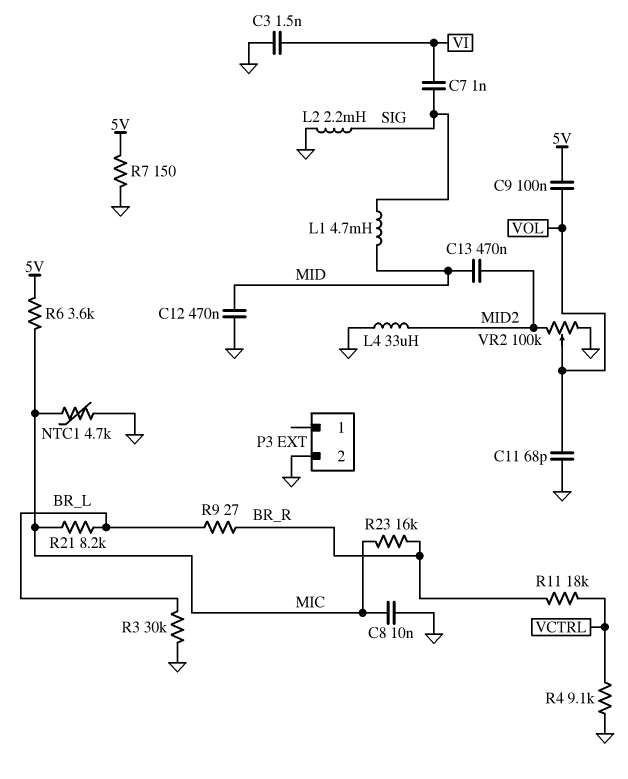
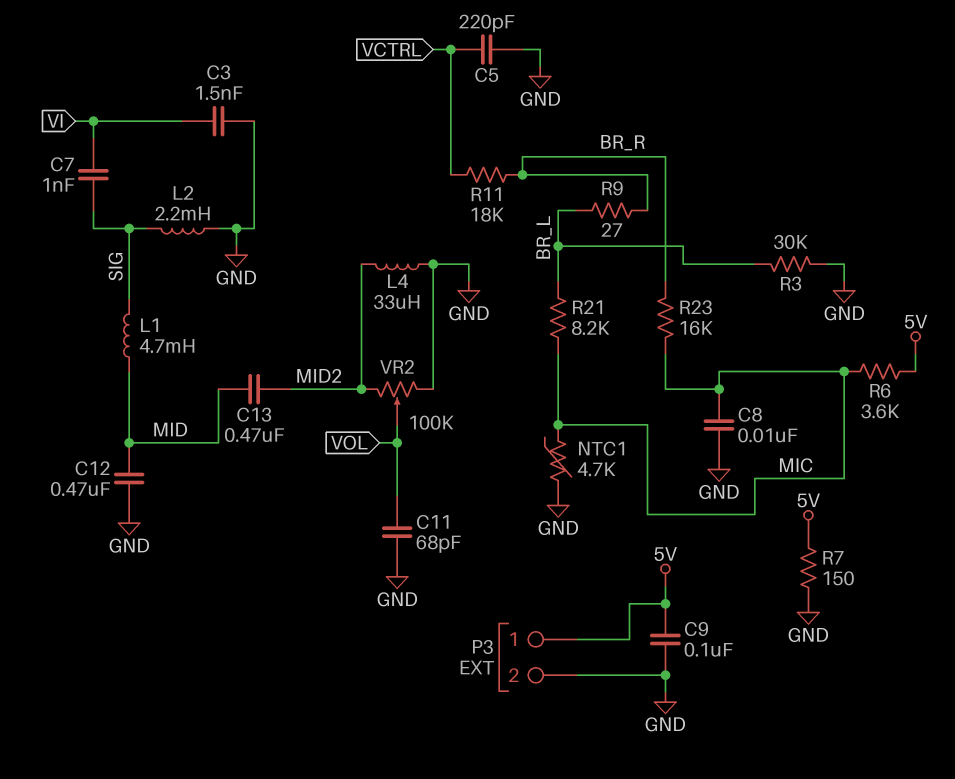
C5: none -> 220pF (GND, VCTRL)
C9: 100nF (5V, VOL) -> 100nF (5V, GND)
P3 pin 1: none -> 5V
R4: 9.1k (GND, VCTRL) -> none

